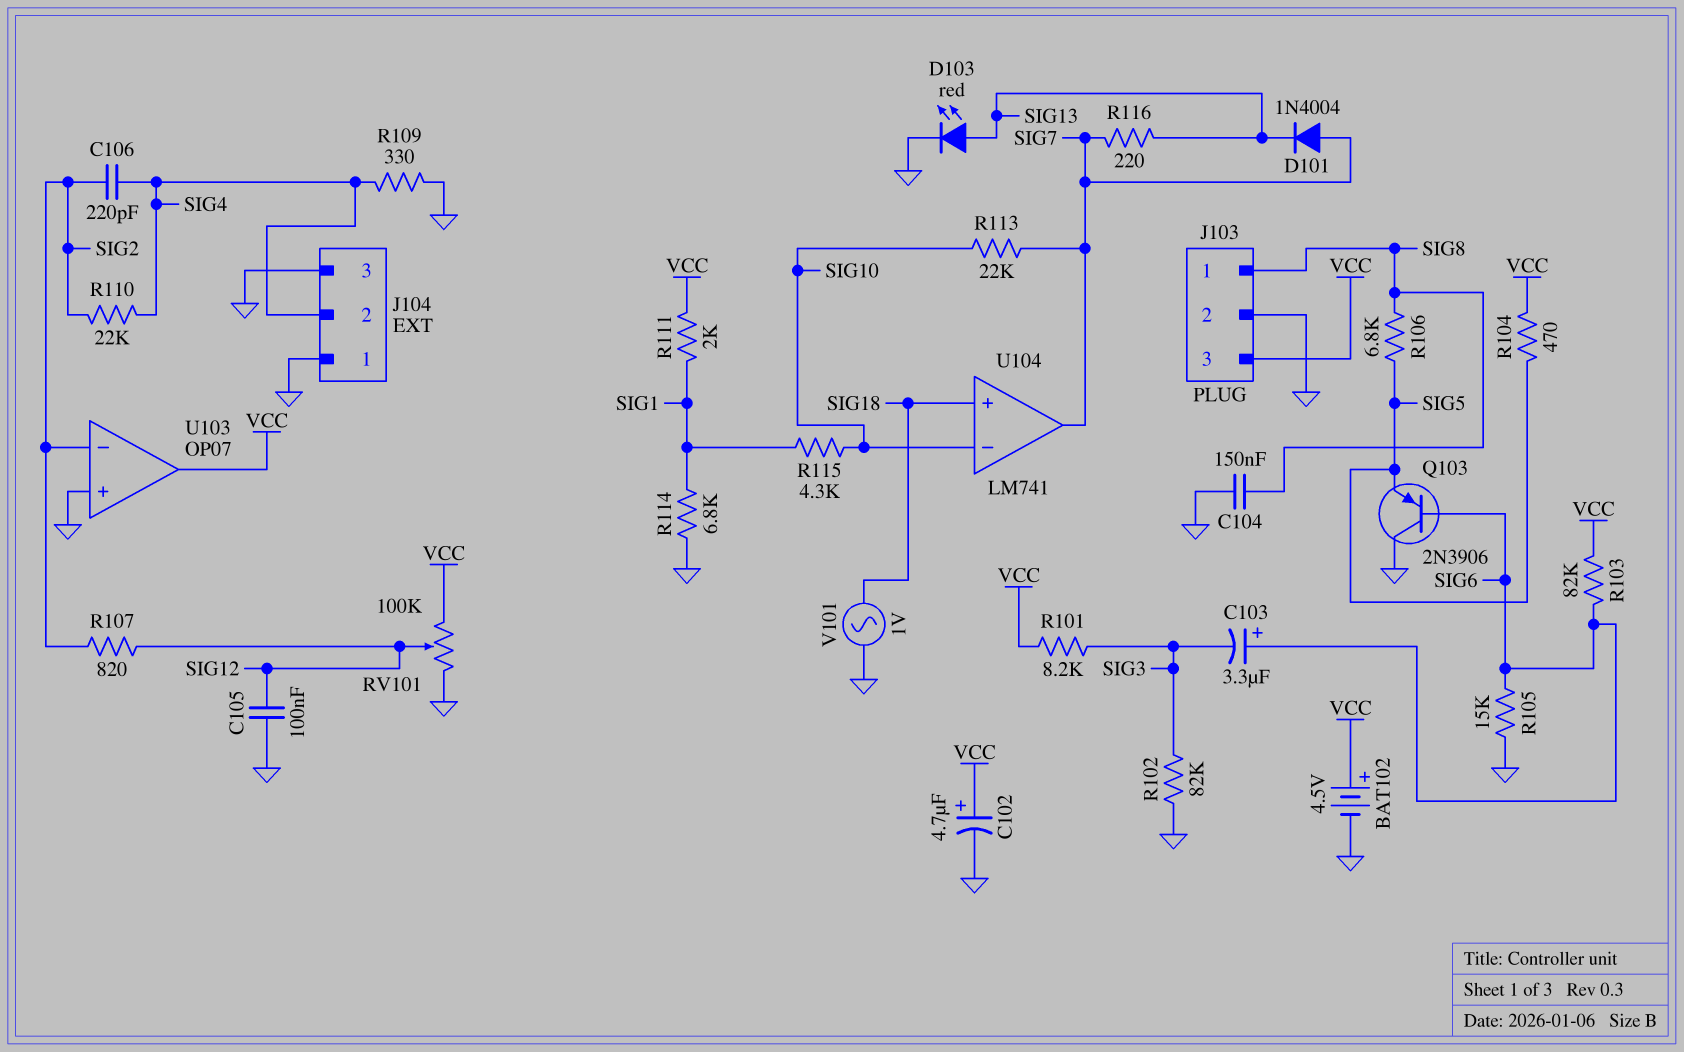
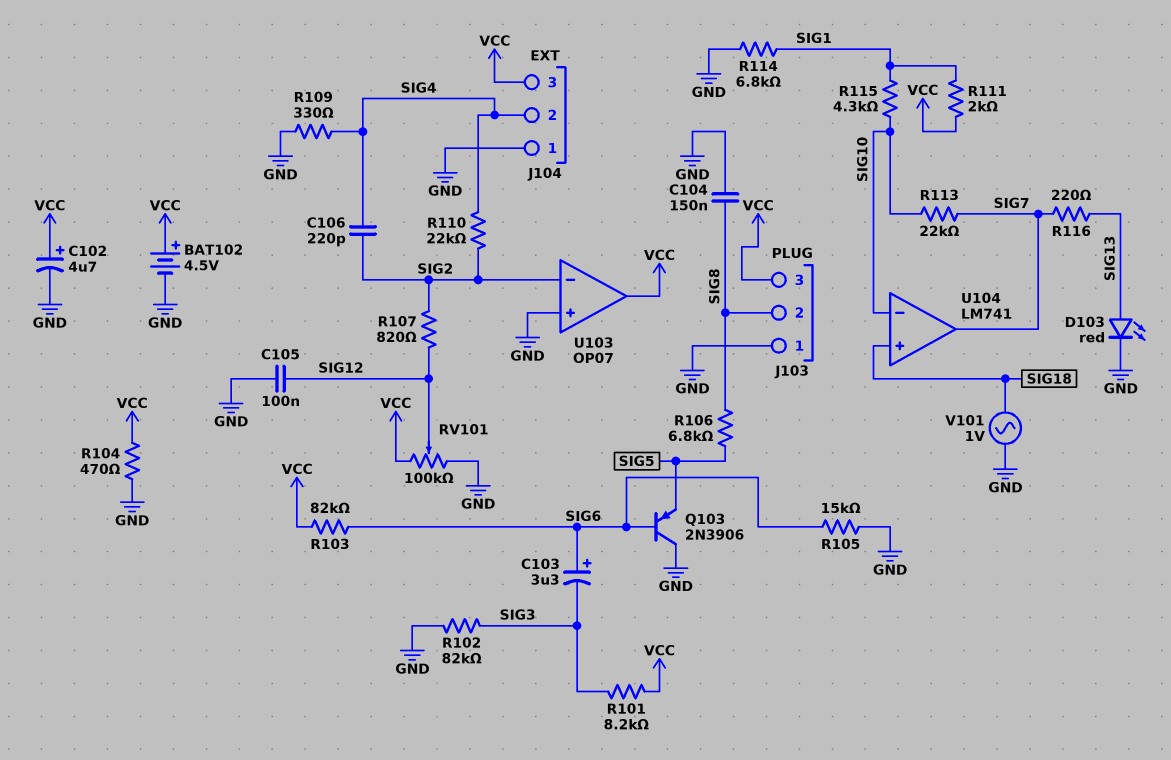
D101: diode 1N4004 (A SIG7, K SIG13) -> none
J103 pin 1: SIG8 -> GND
J103 pin 2: GND -> SIG8
J104 pin 3: GND -> VCC
R104: 470 (SIG5, VCC) -> 470 (GND, VCC)

